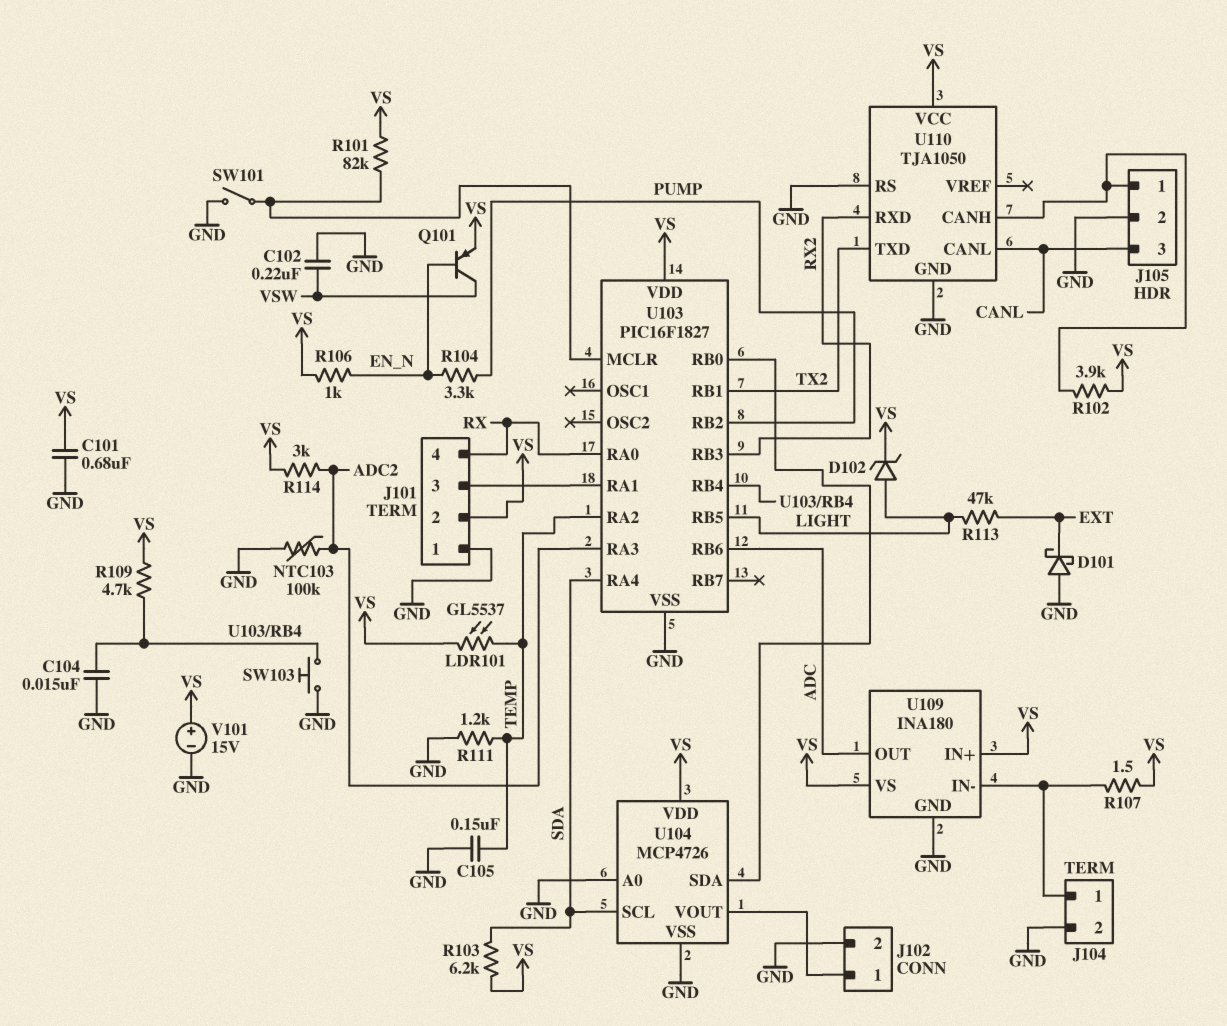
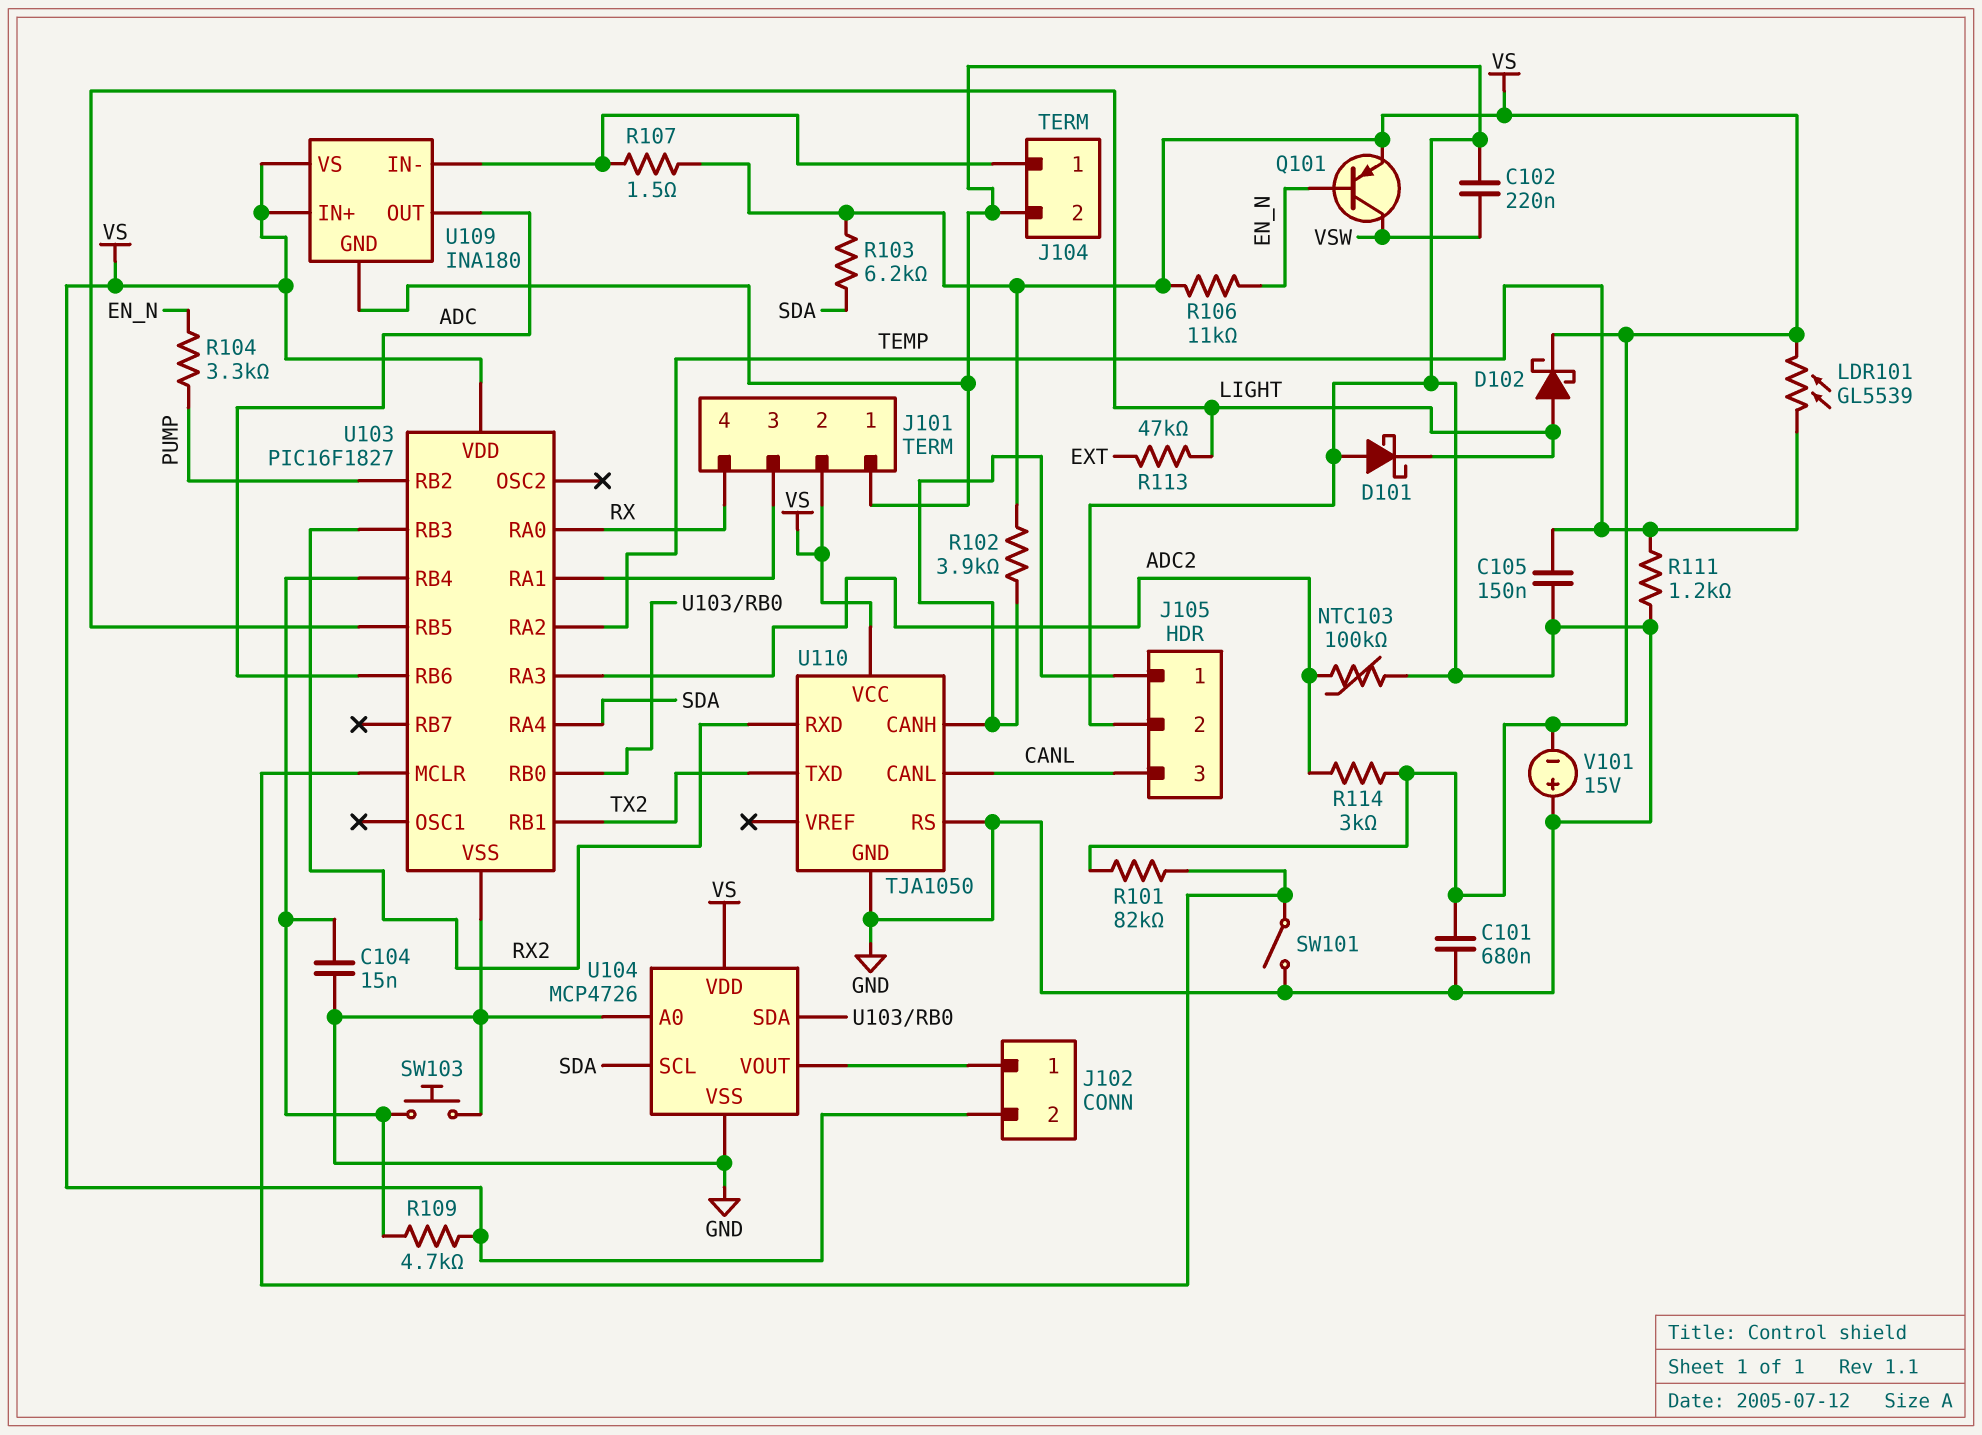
D101: schottky (A GND, K EXT) -> schottky (A GND, K LIGHT)
D102: zener (A LIGHT, K VS) -> schottky (A LIGHT, K VS)
J102 pin 2: GND -> VS
LDR101: GL5537 (TEMP, VS) -> GL5539 (TEMP, VS)
R106: 1k (EN_N, VS) -> 11k (EN_N, VS)
V101: 15V (plus VS, minus GND) -> 15V (plus GND, minus VS)

